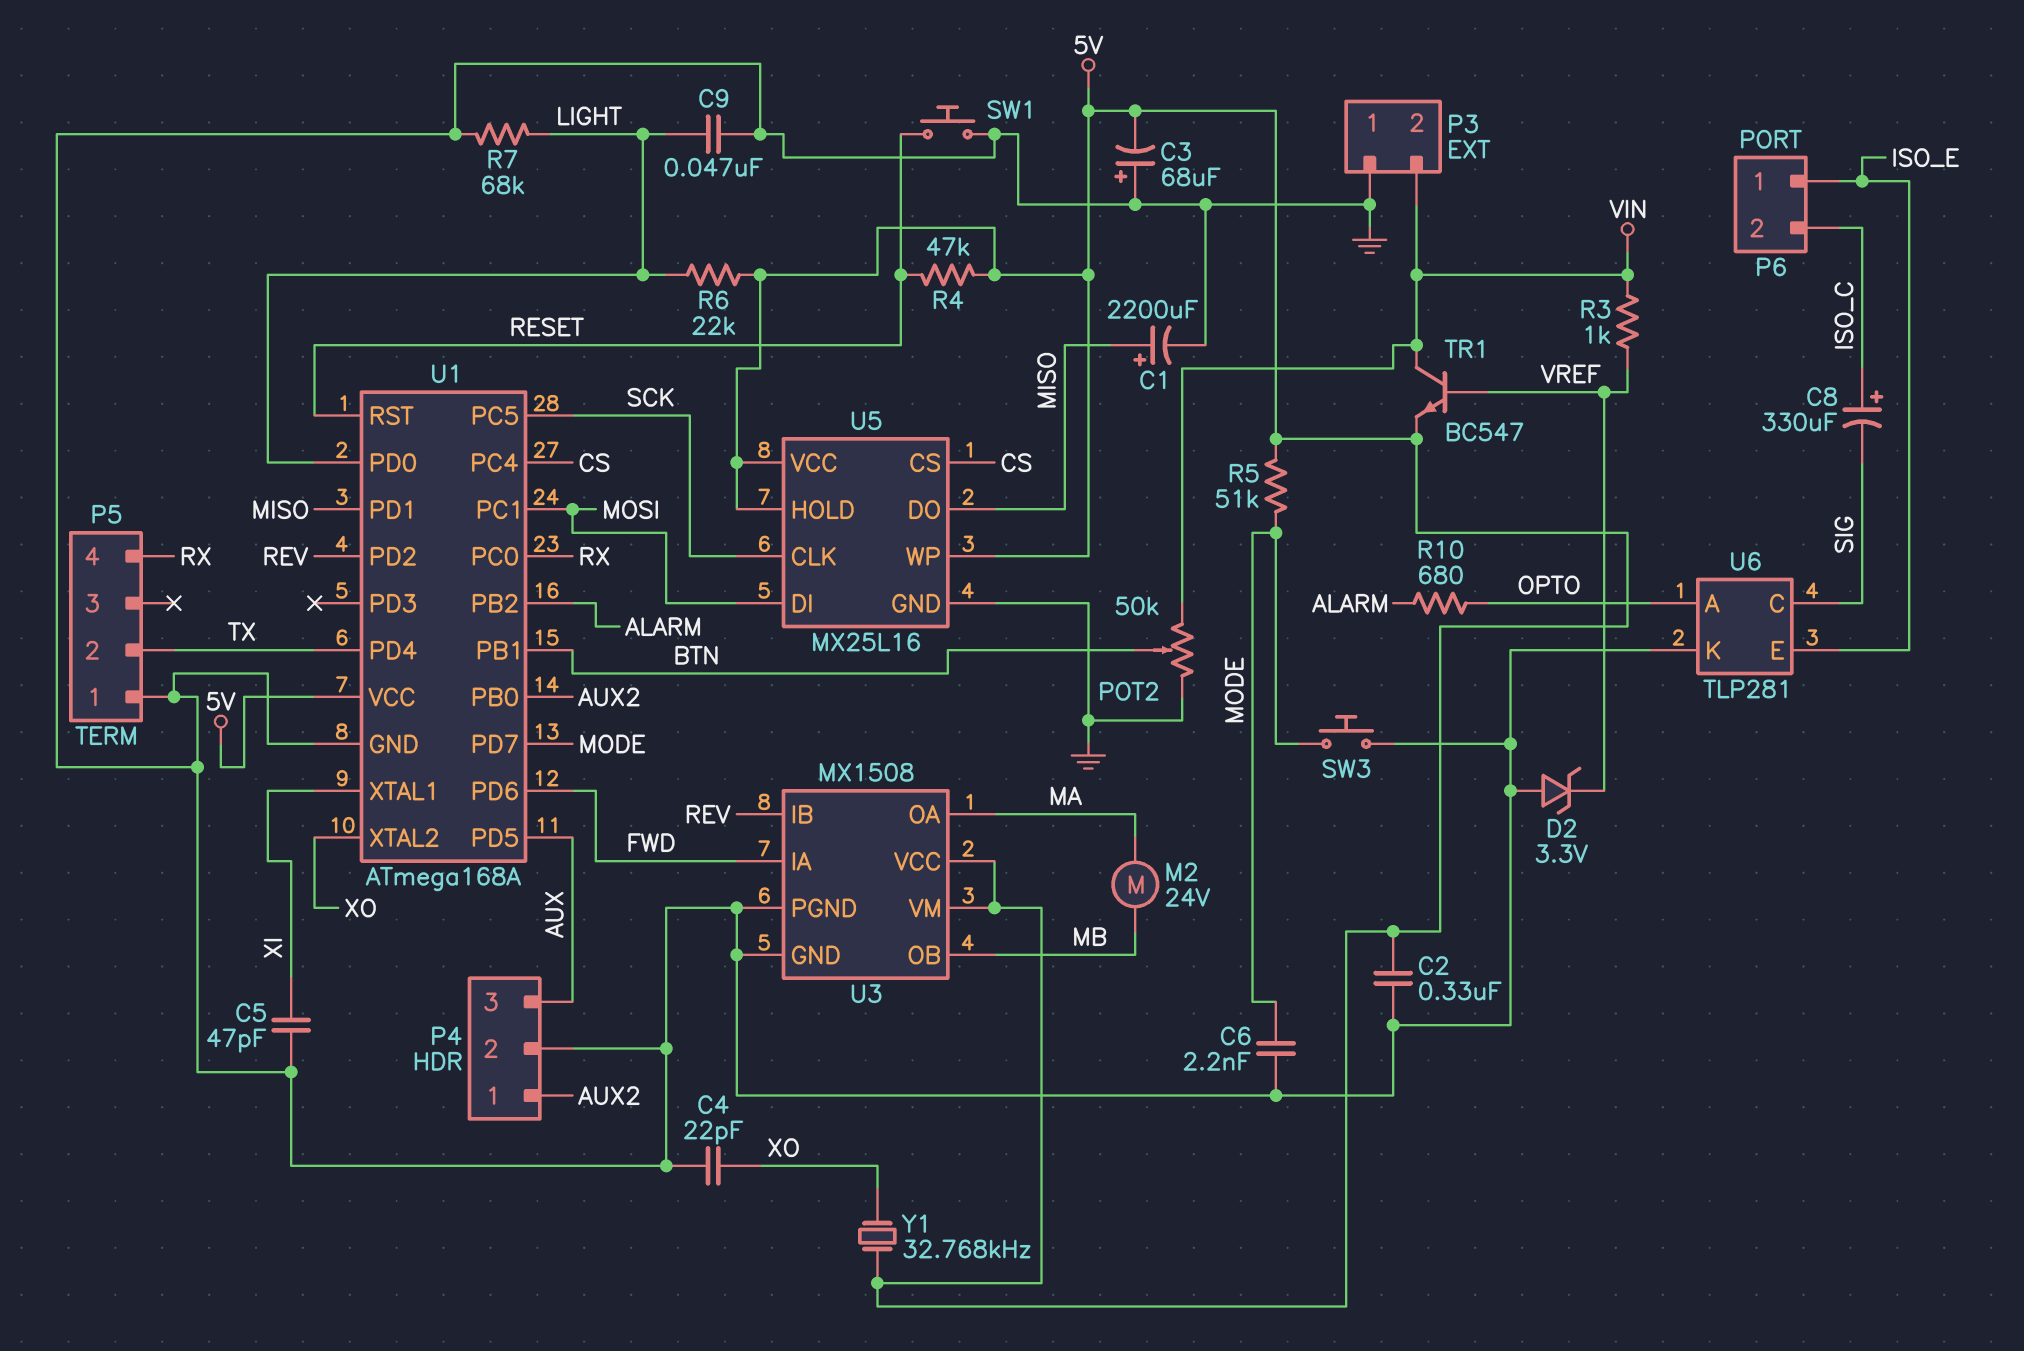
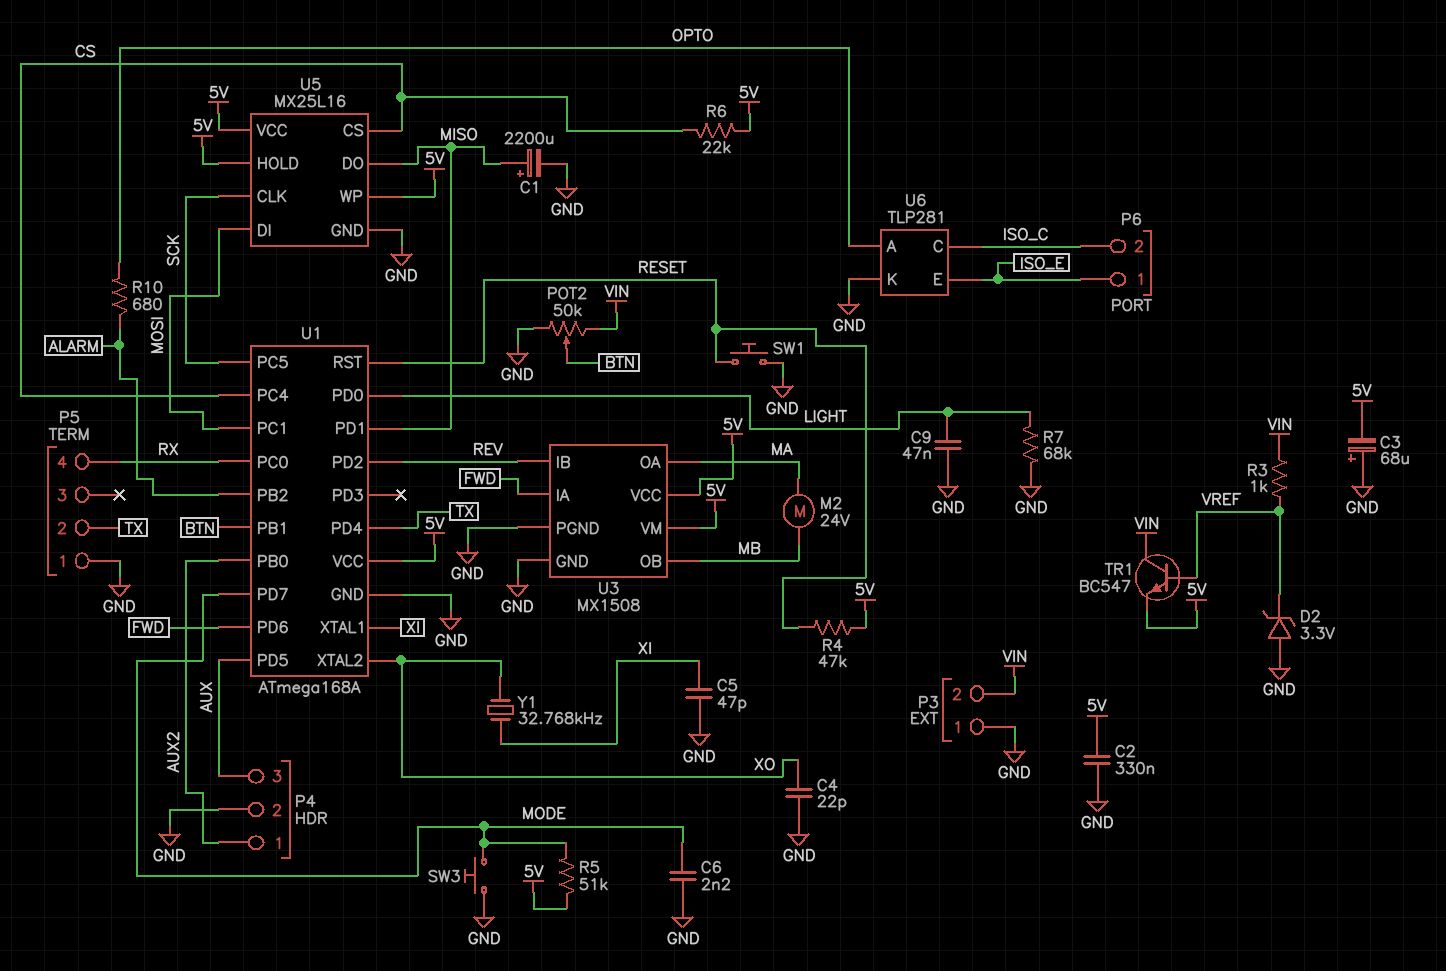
C8: 330uF (plus ISO_C, minus SIG) -> none
R6: 22k (5V, LIGHT) -> 22k (5V, CS)
U6 pin C: SIG -> ISO_C
Y1: 32.768kHz (5V, XO) -> 32.768kHz (XI, XO)

